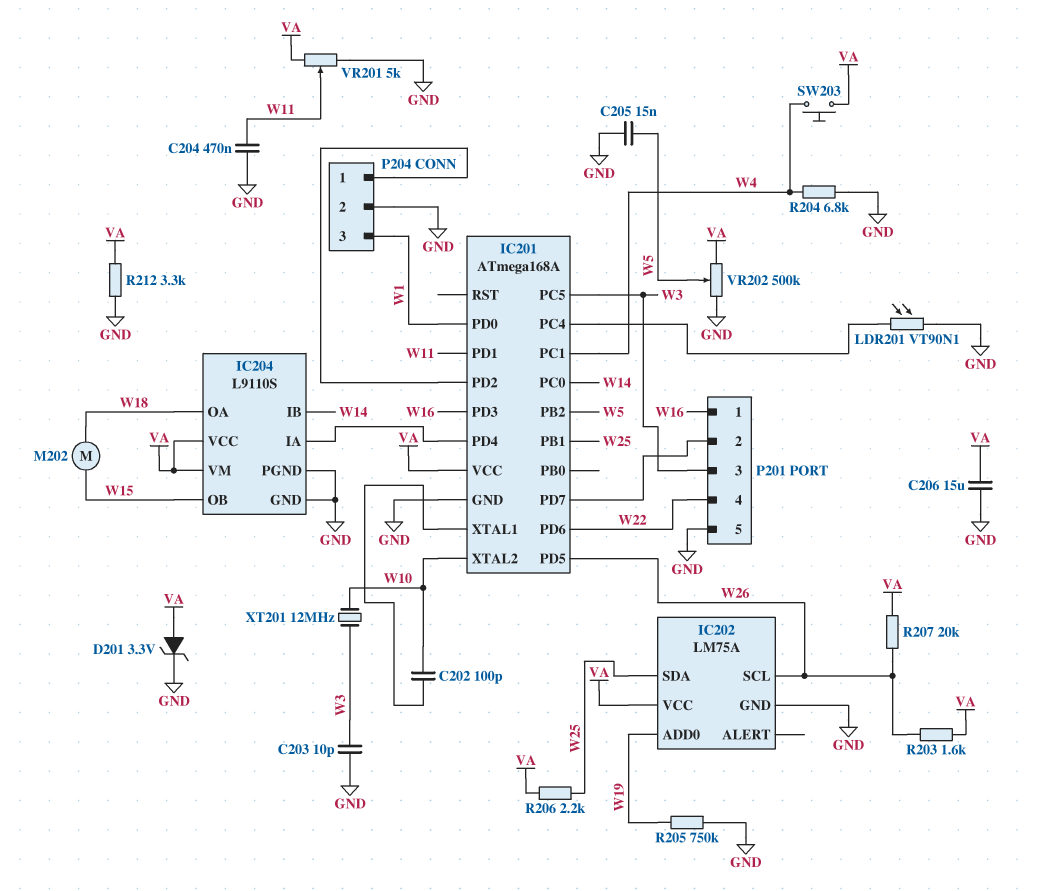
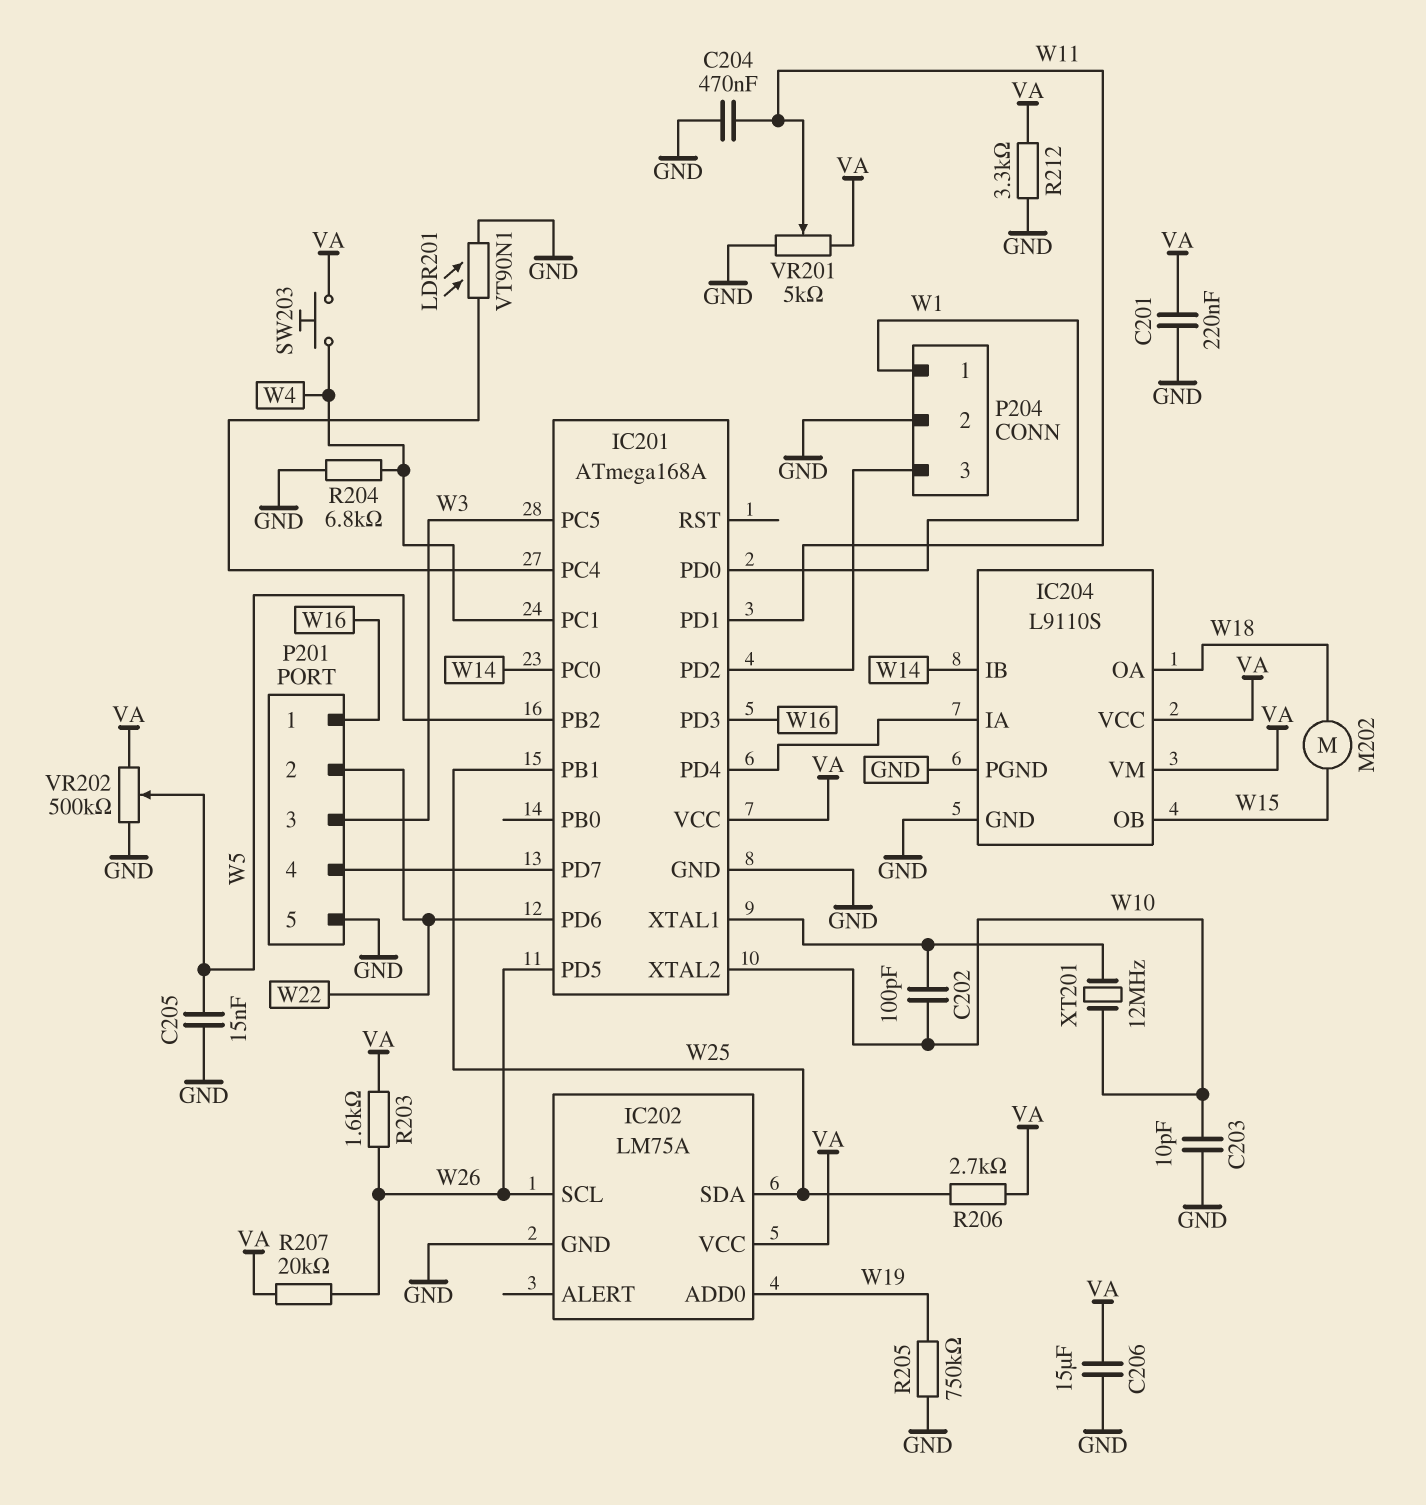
C201: none -> 220nF (GND, VA)
C203: 10pF (GND, W3) -> 10pF (GND, W10)
D201: zener 3.3V (A VA, K GND) -> none
P201 pin 2: IC201/PD7 -> W22
P201 pin 4: W22 -> IC201/PD7
P204 pin 1: IC201/PD2 -> W1
P204 pin 3: W1 -> IC201/PD2
R206: 2.2k (VA, W25) -> 2.7k (VA, W25)
XT201: 12MHz (W3, W10) -> 12MHz (IC201/XTAL1, W10)

